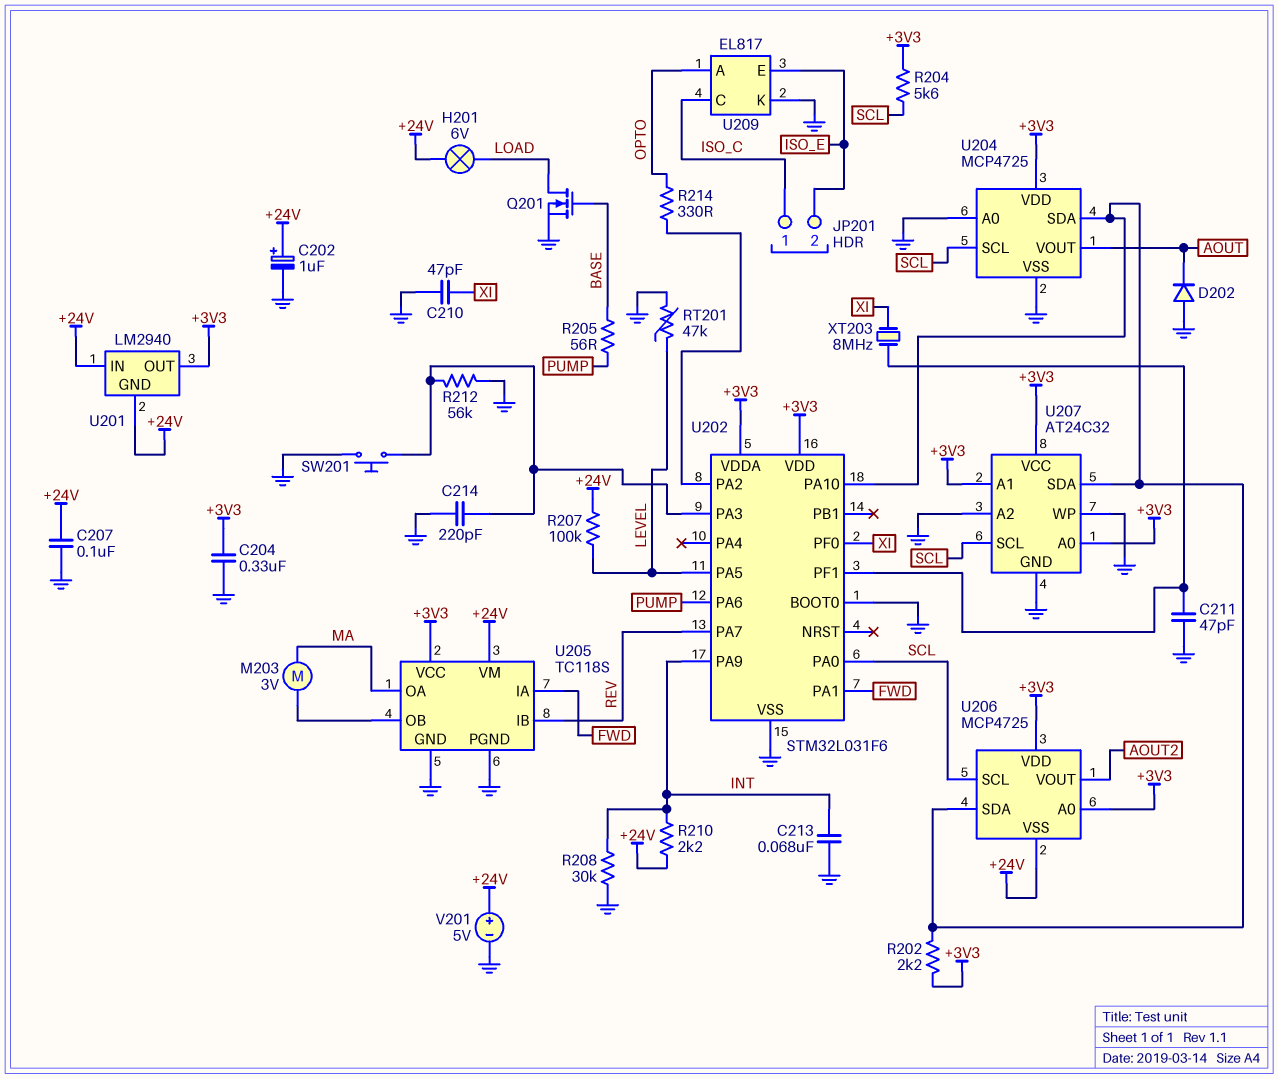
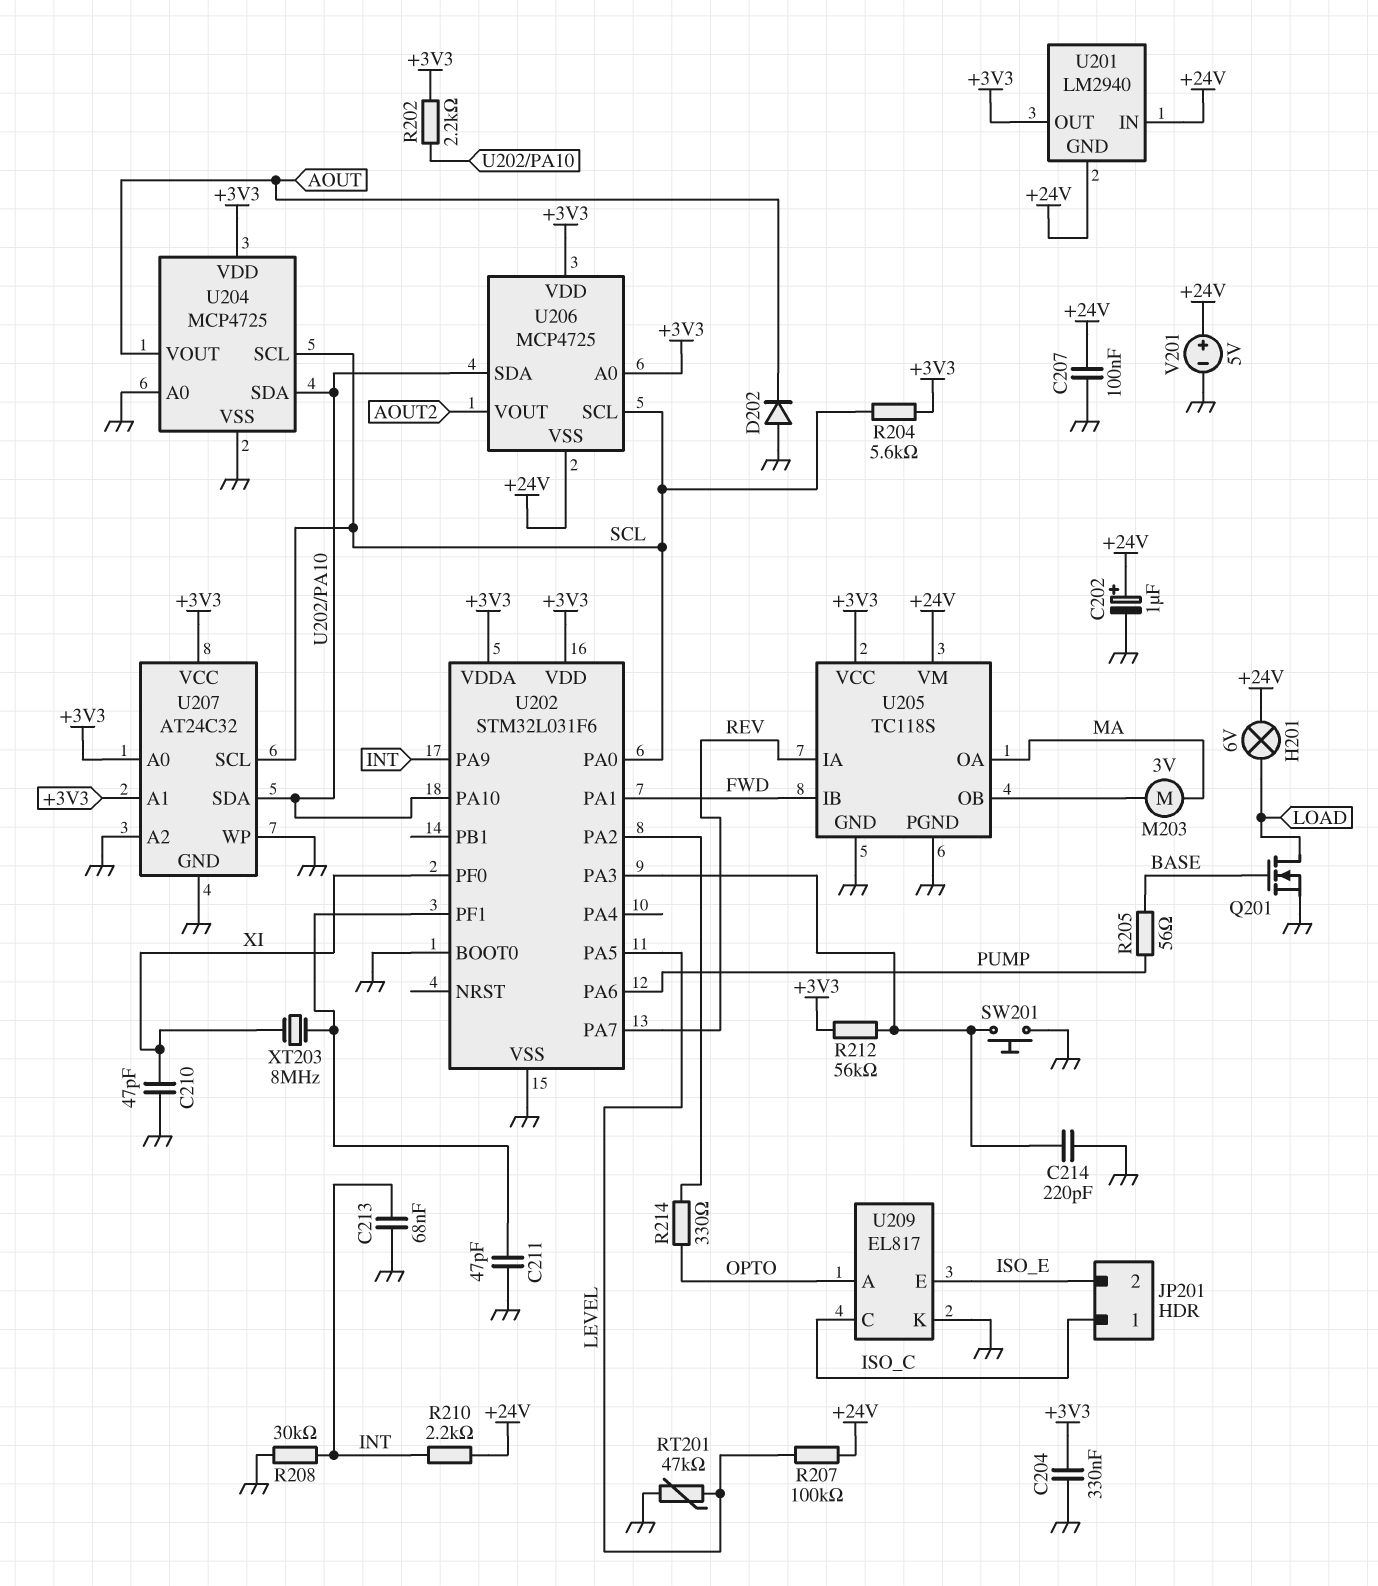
R212: 56k (GND, U202/PA3) -> 56k (+3V3, U202/PA3)
U205 pin IA: FWD -> REV
U205 pin IB: REV -> FWD

